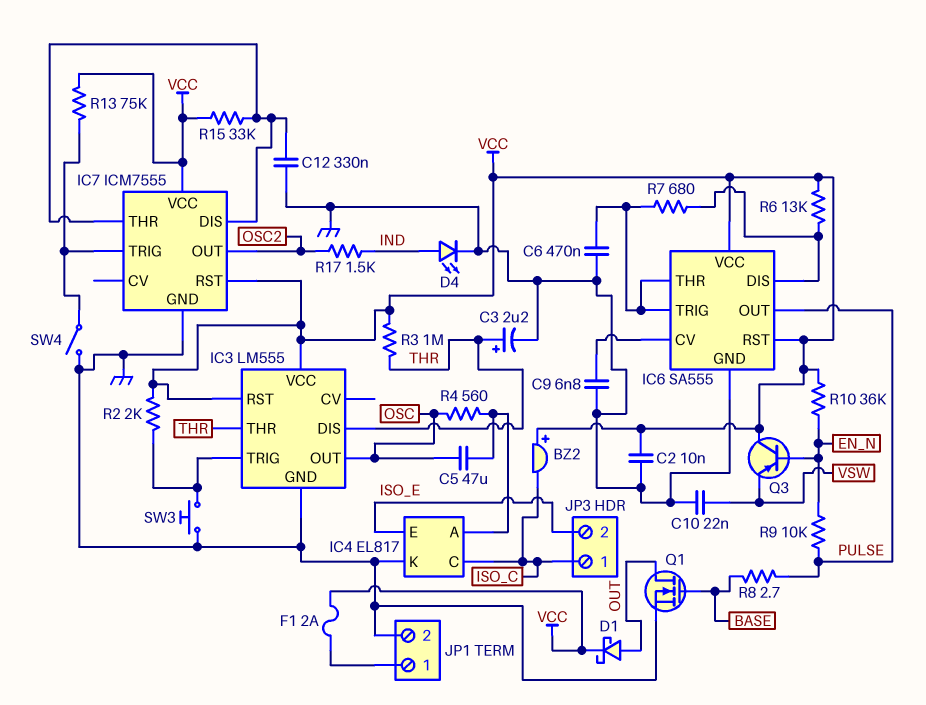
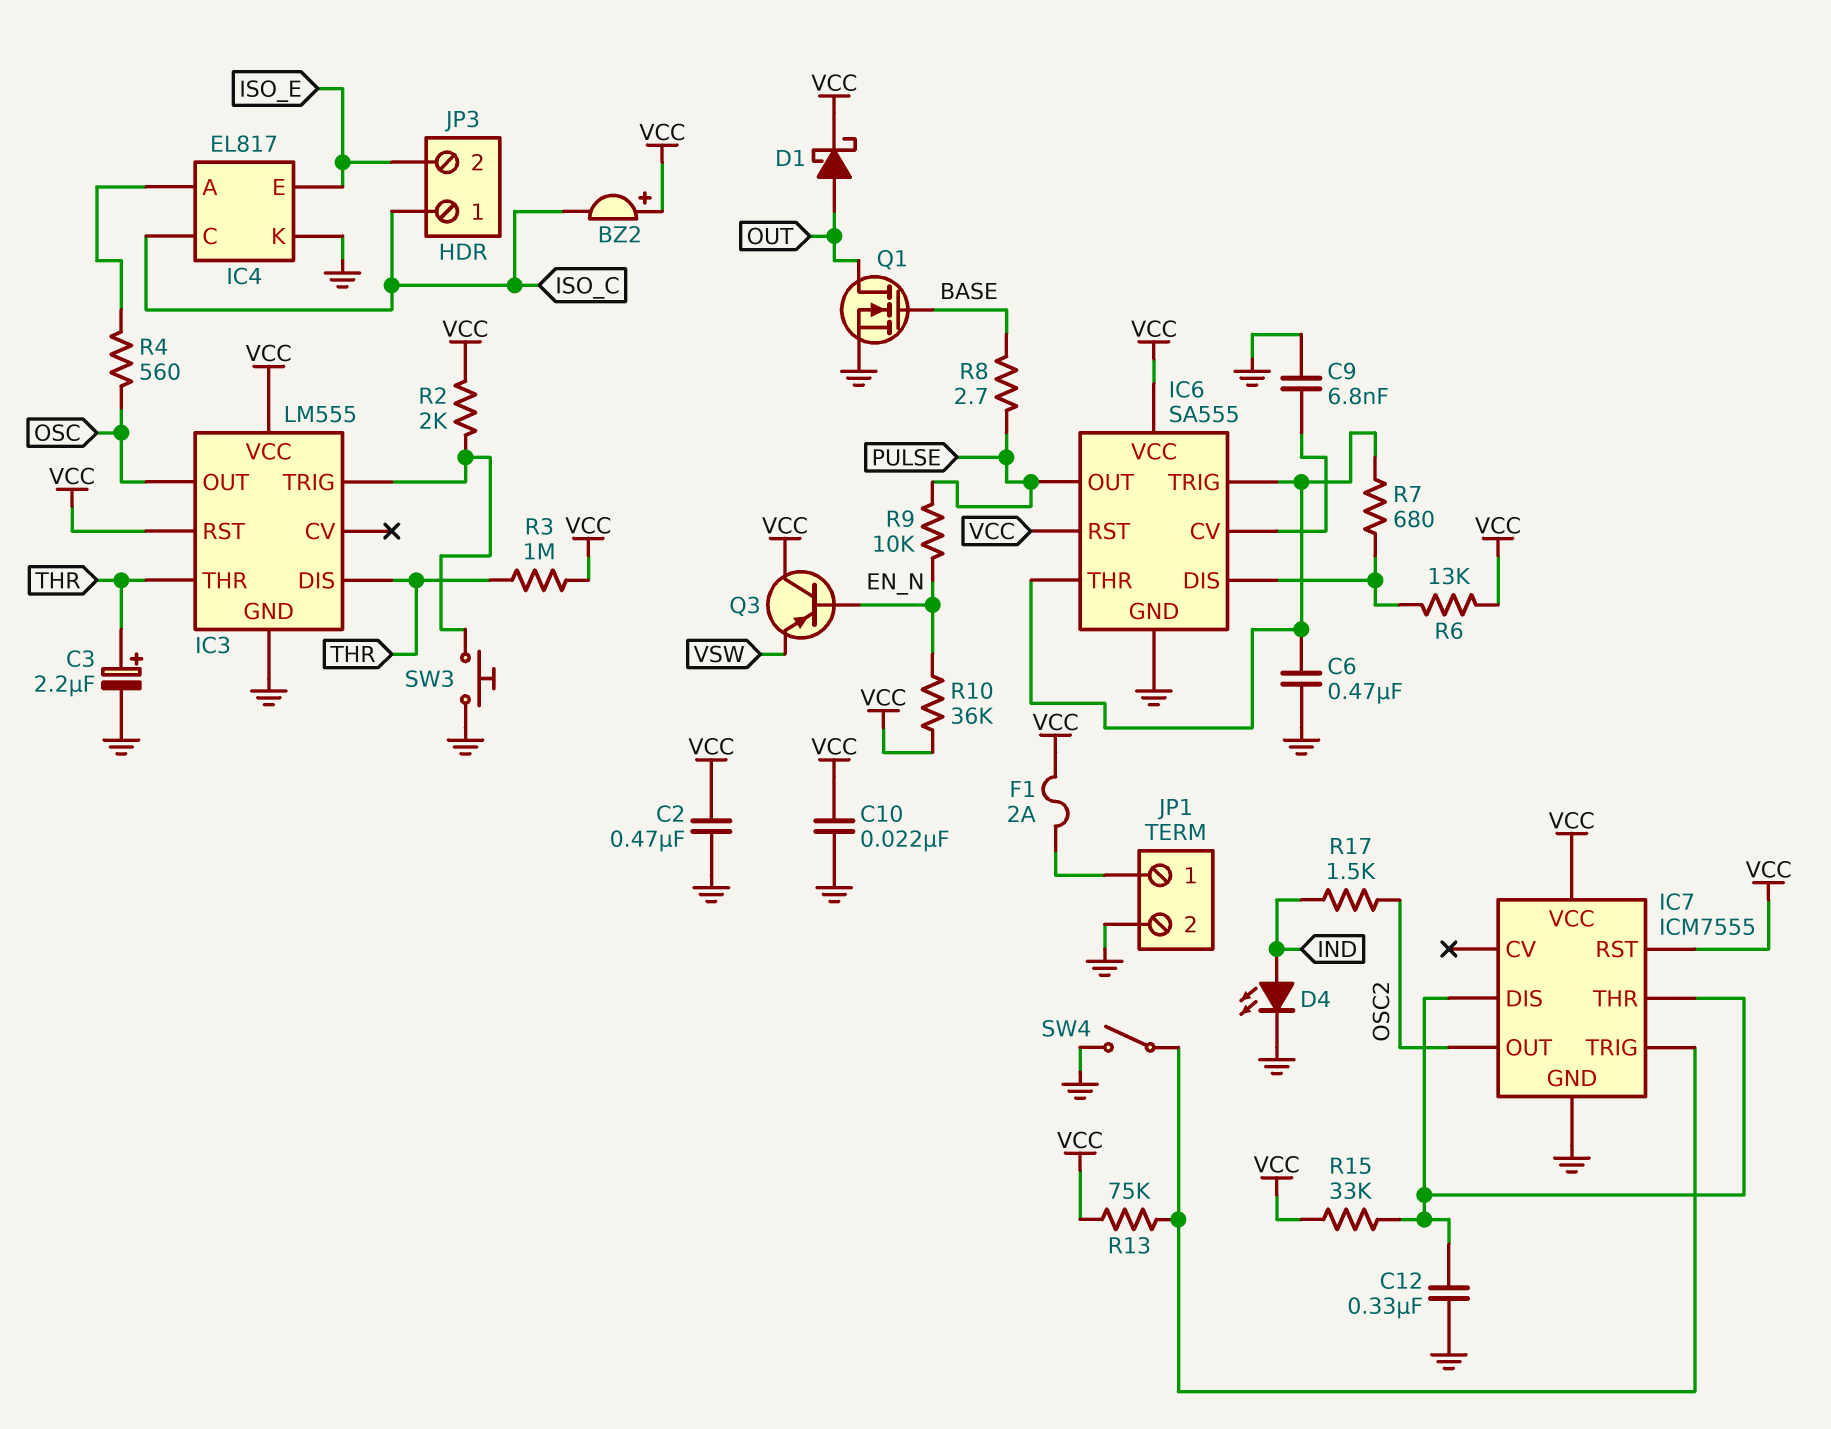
C2: 10nF (GND, VCC) -> 470nF (GND, VCC)
C5: 47uF (IC4/A, OSC) -> none
C10: 22nF (GND, VSW) -> 22nF (GND, VCC)

